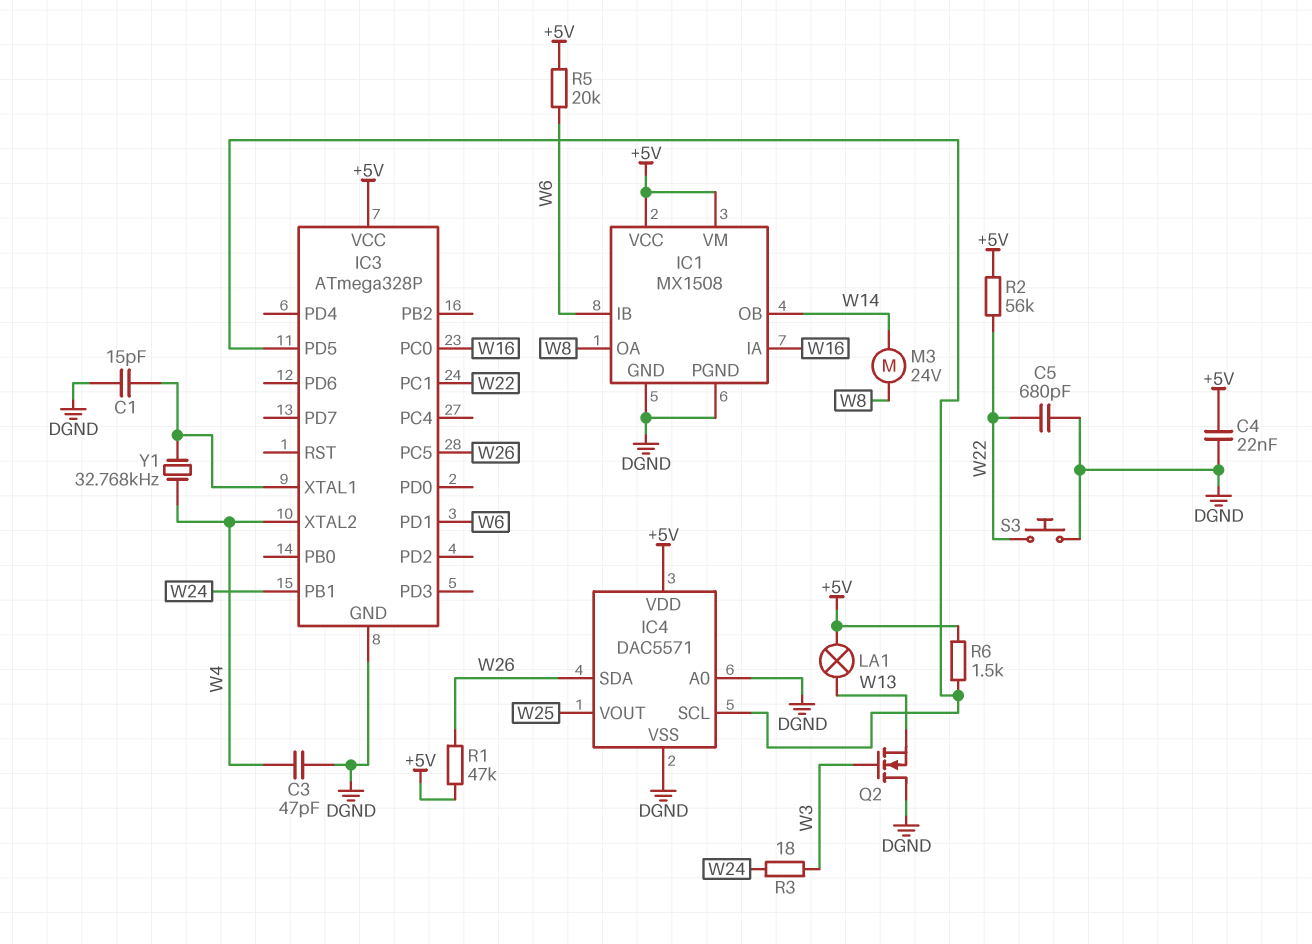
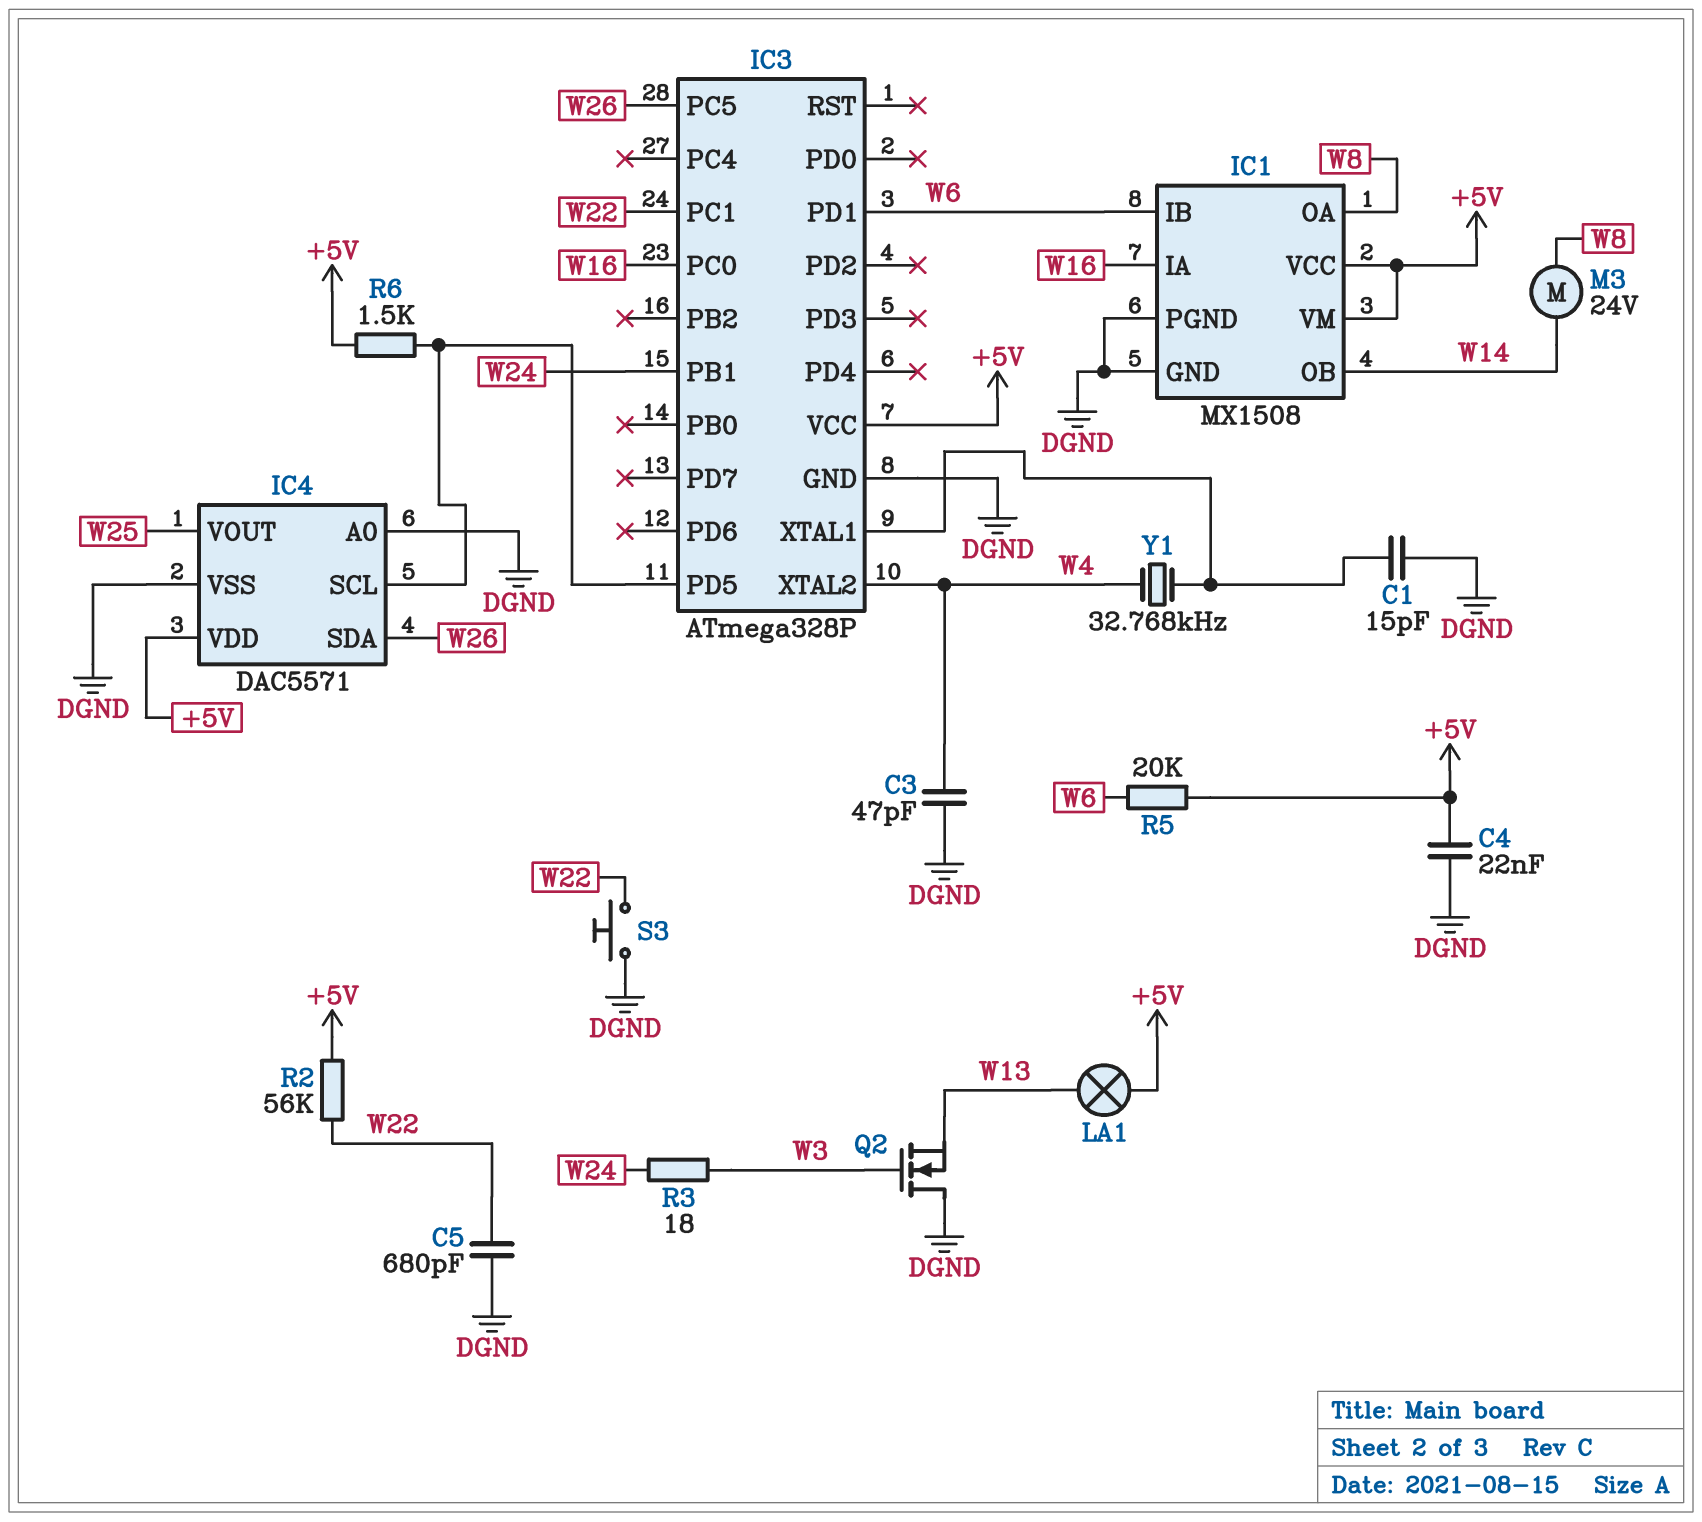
R1: 47k (+5V, W26) -> none

